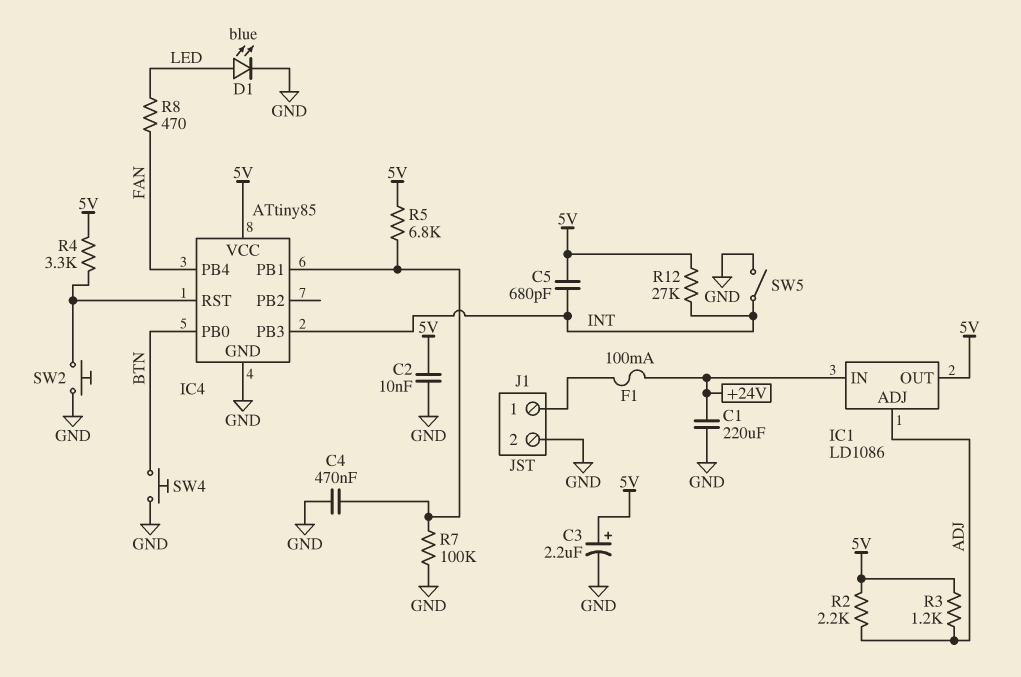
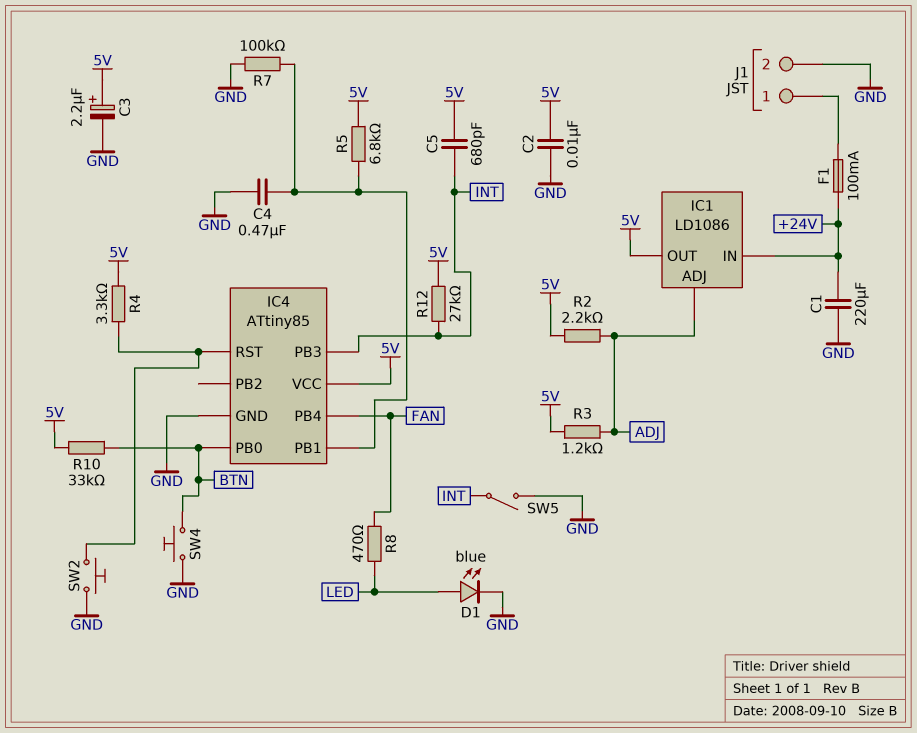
R10: none -> 33k (5V, BTN)

